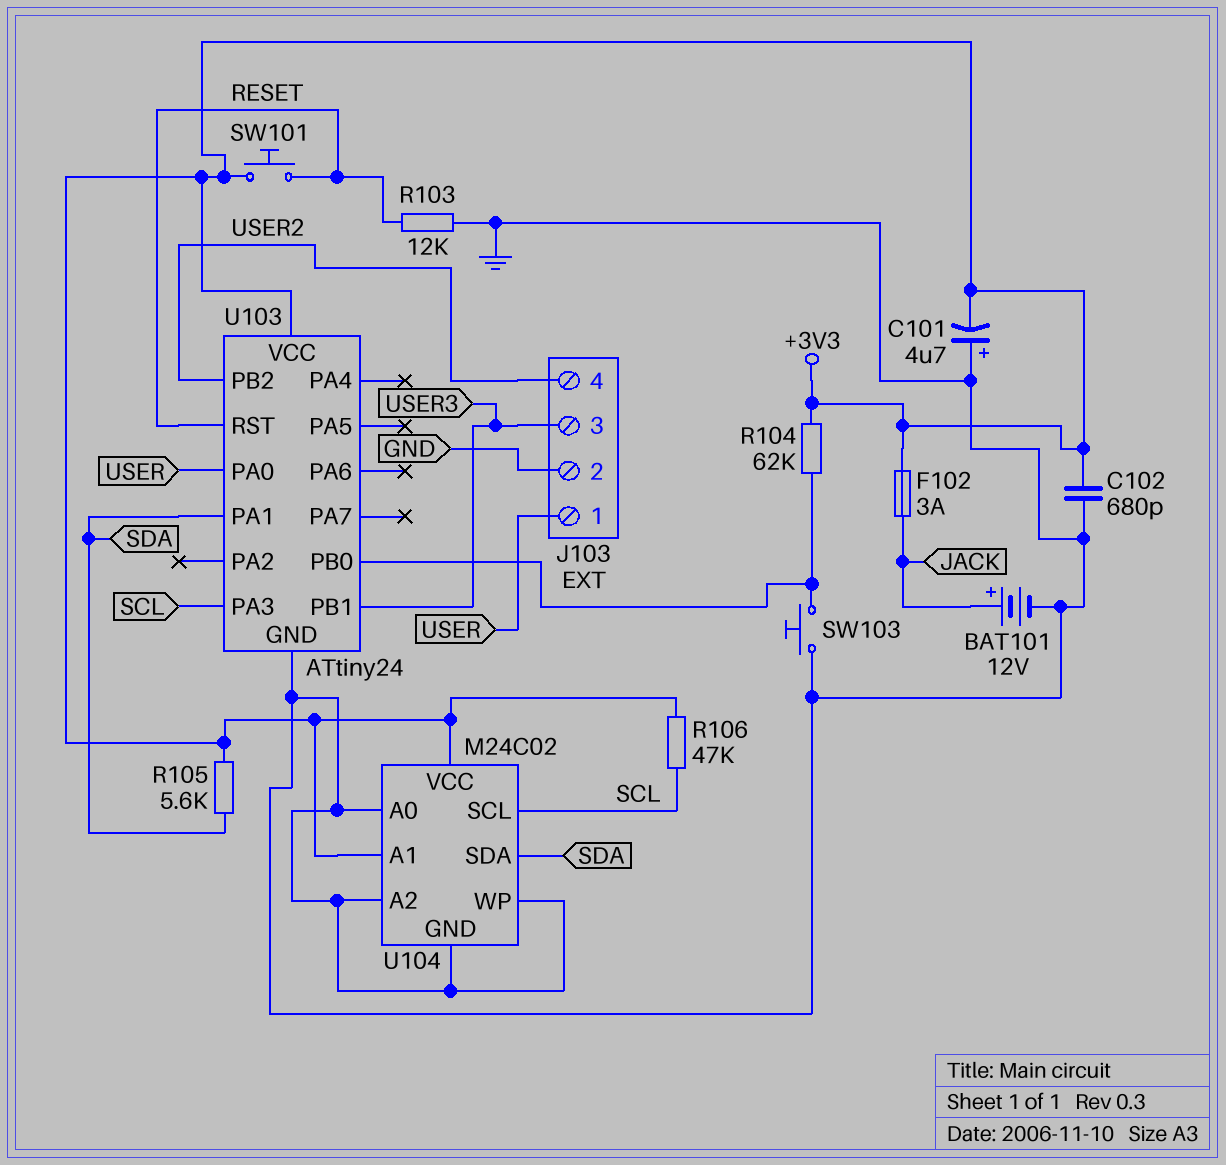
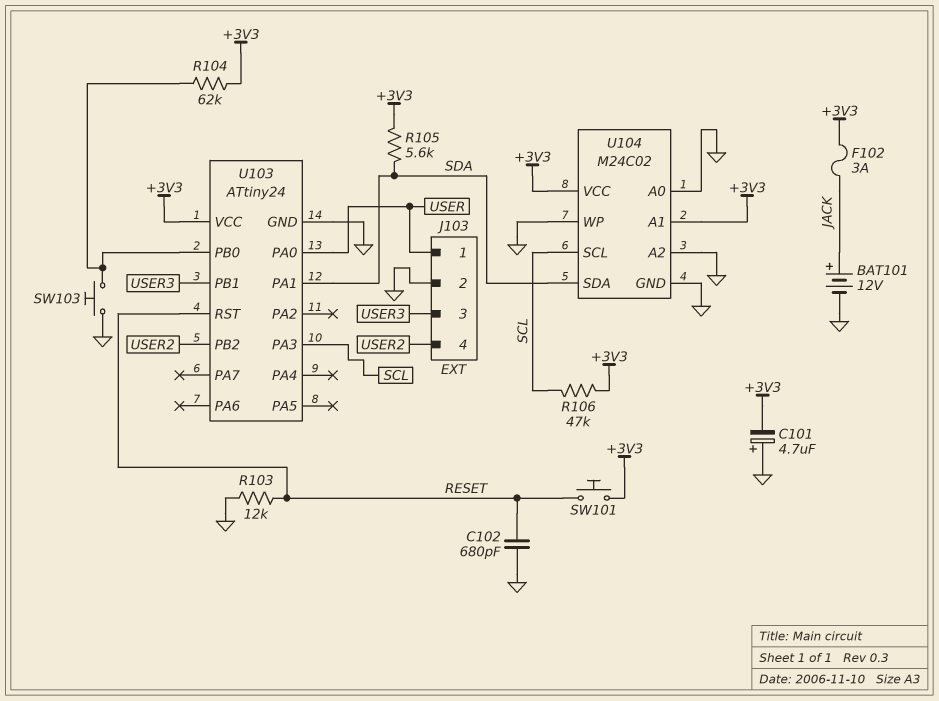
C102: 680pF (+3V3, GND) -> 680pF (GND, RESET)

